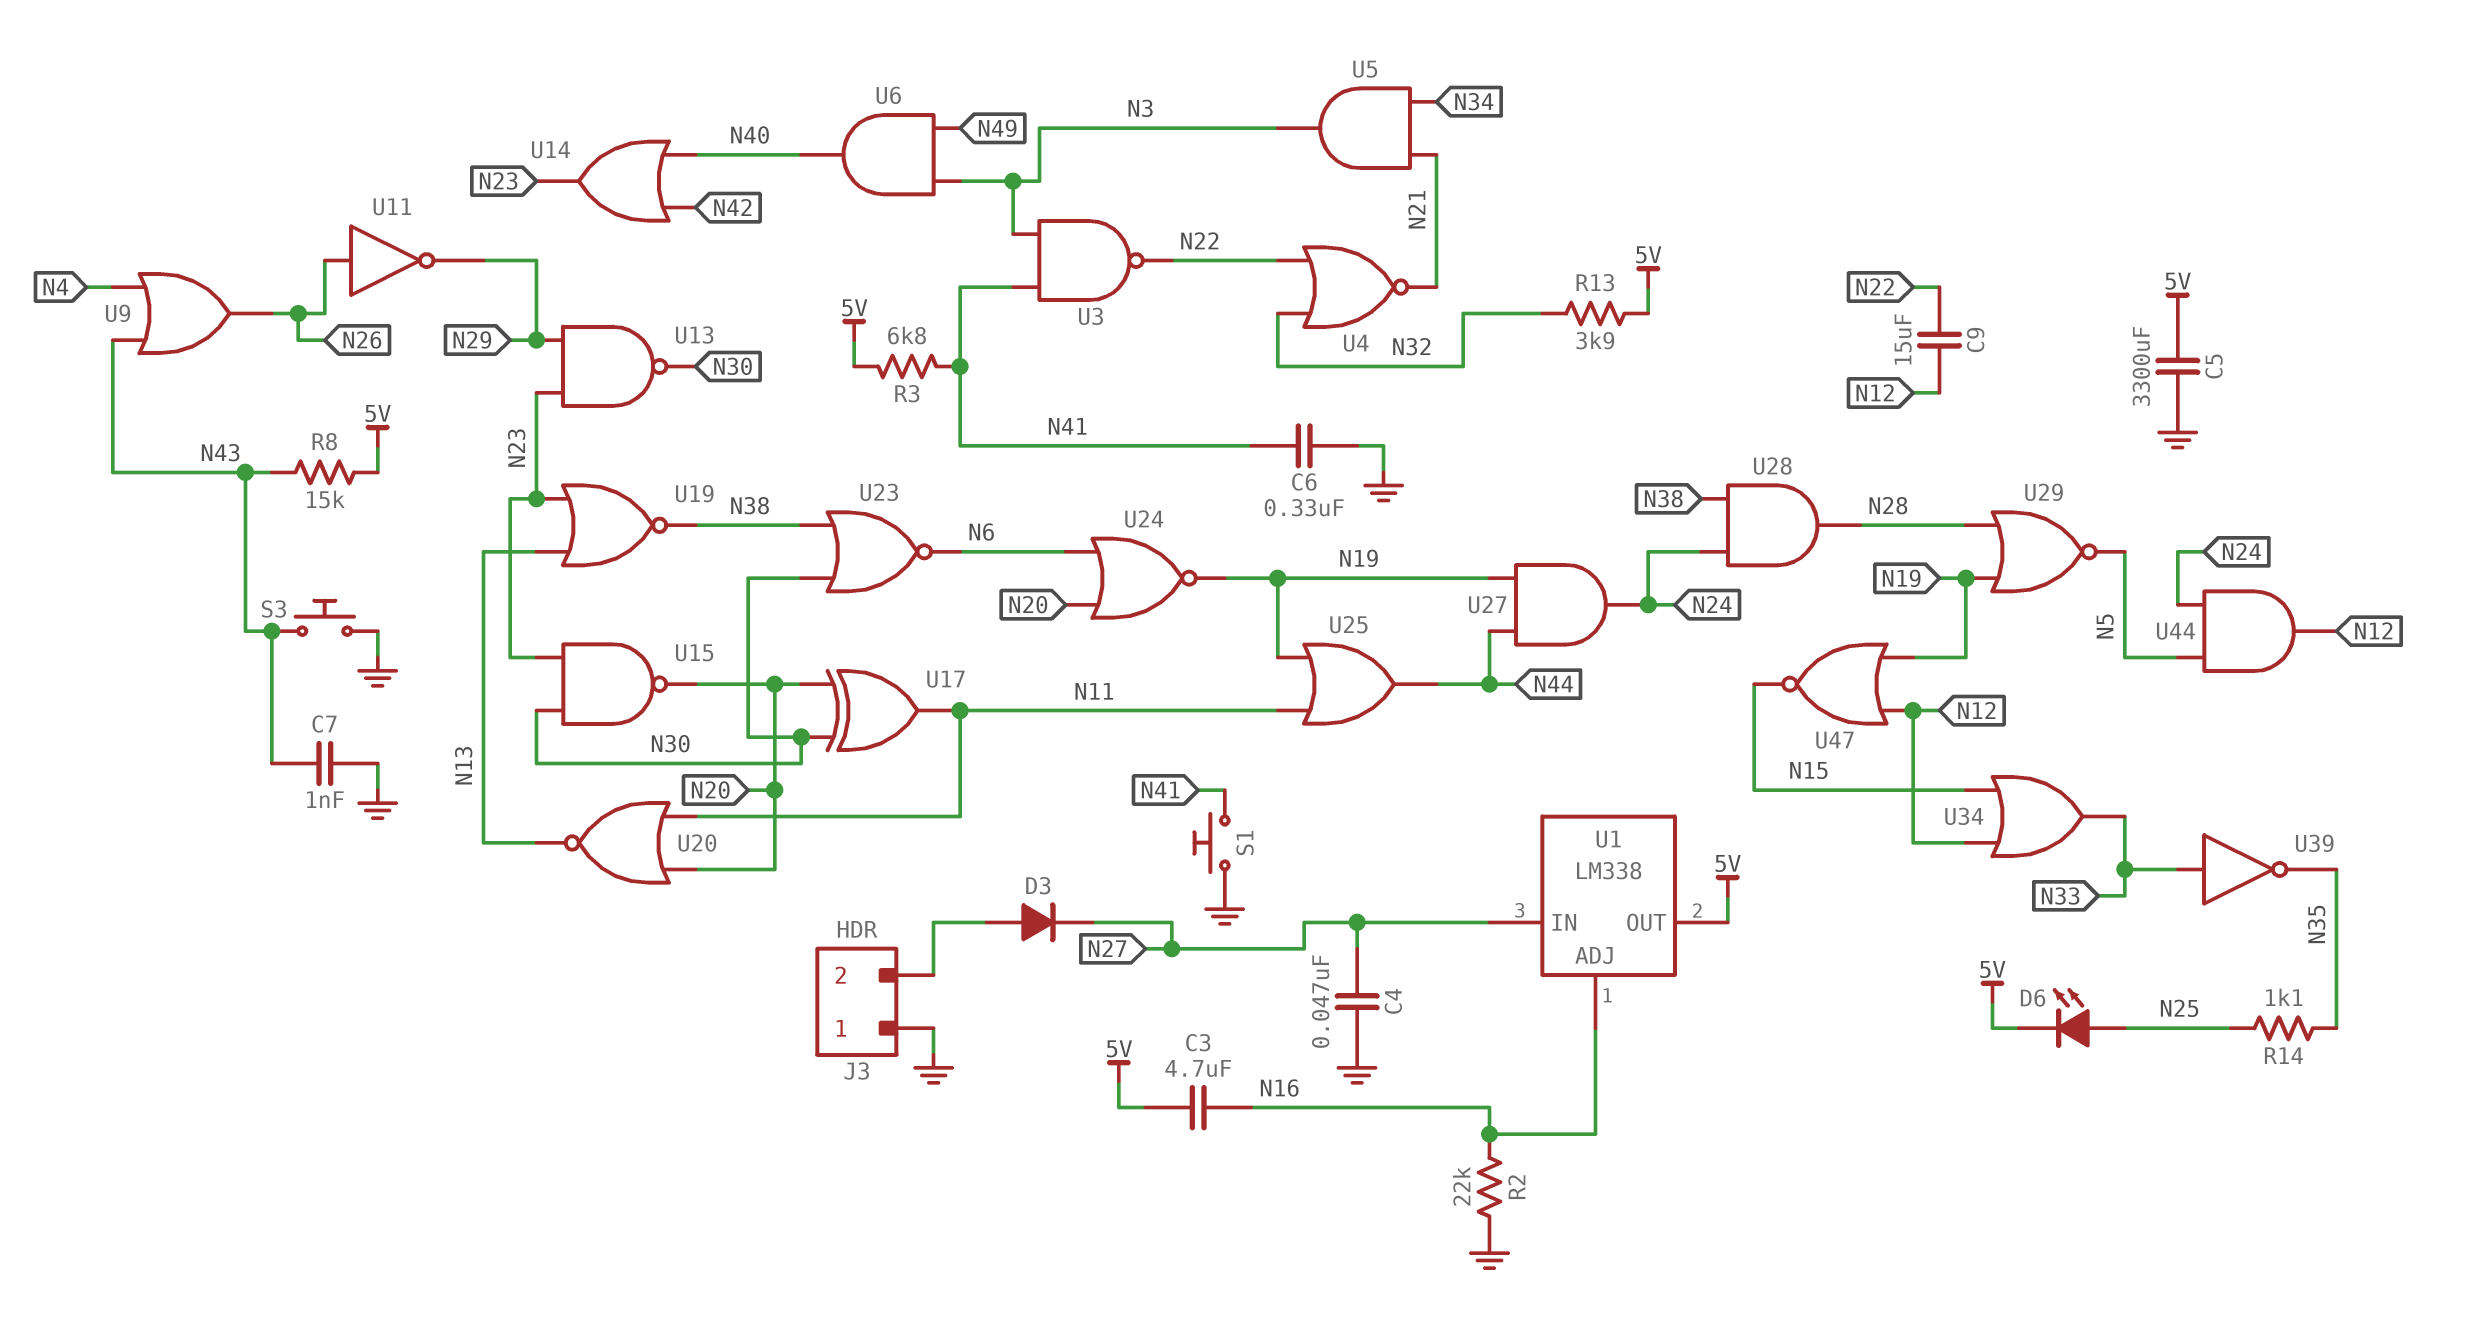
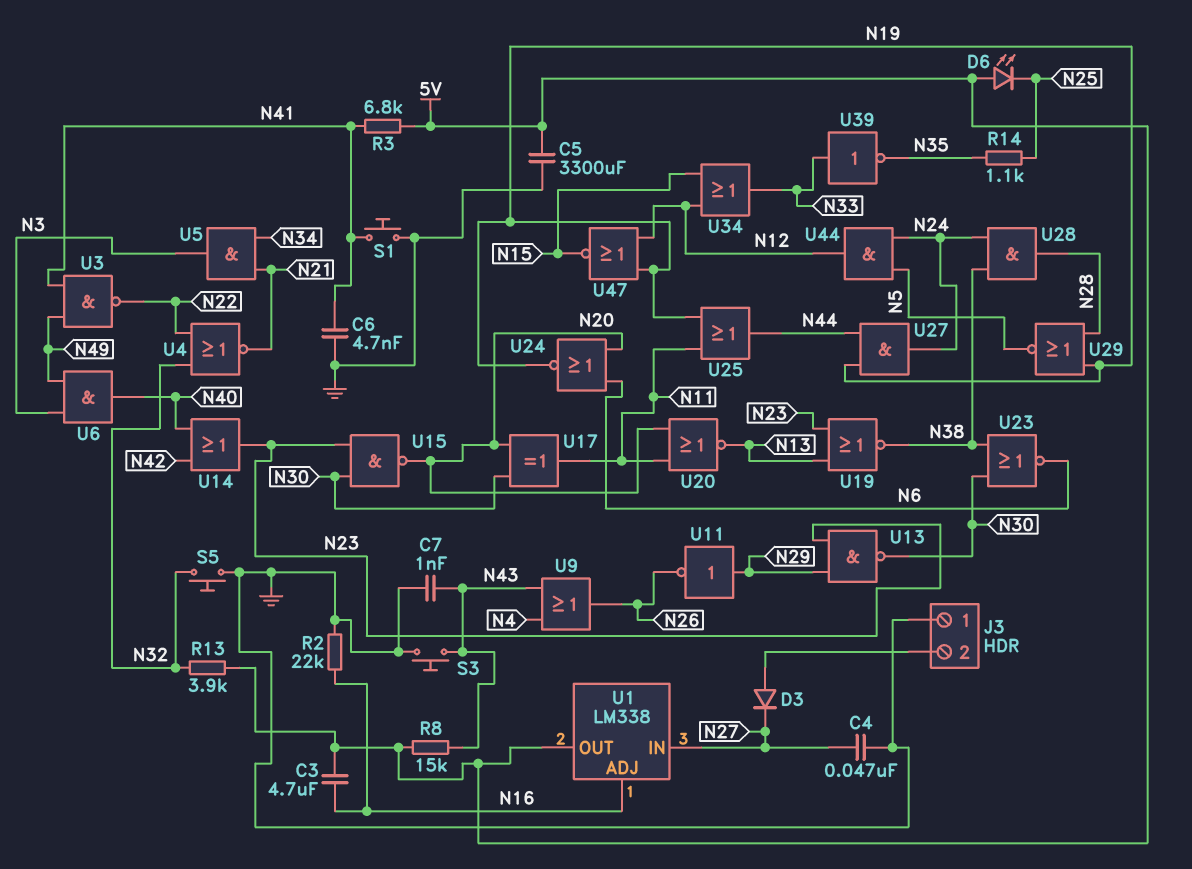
C6: 330nF (GND, N41) -> 4.7nF (GND, N41)
C9: 15uF (N12, N22) -> none
D6: LED (A N25, K 5V) -> LED (A 5V, K N25)
S5: none -> button (GND, N32)
U3: NAND (in N3, in N41, out N22) -> NAND (in N41, in N49, out N22)
U11: NOT (in N26, out N29) -> NOT (in N29, out N26)

